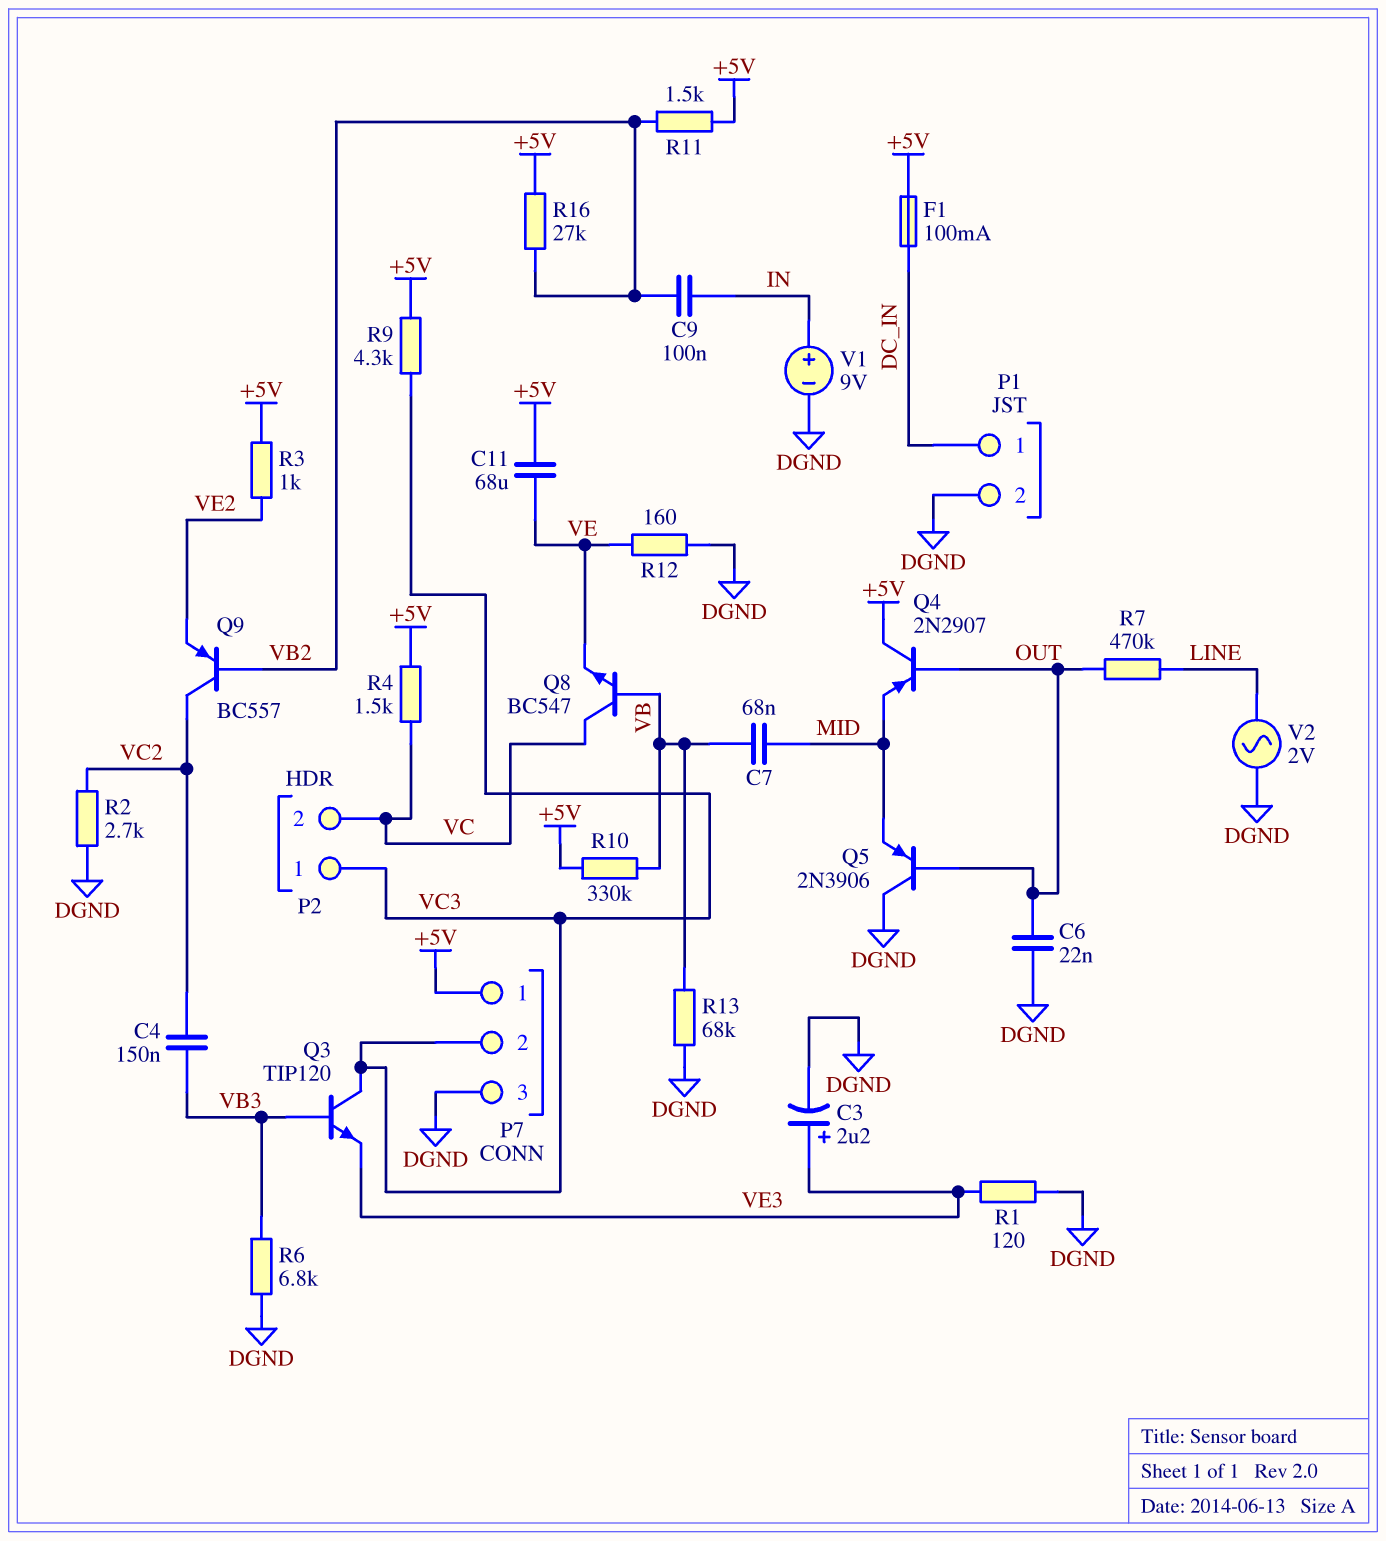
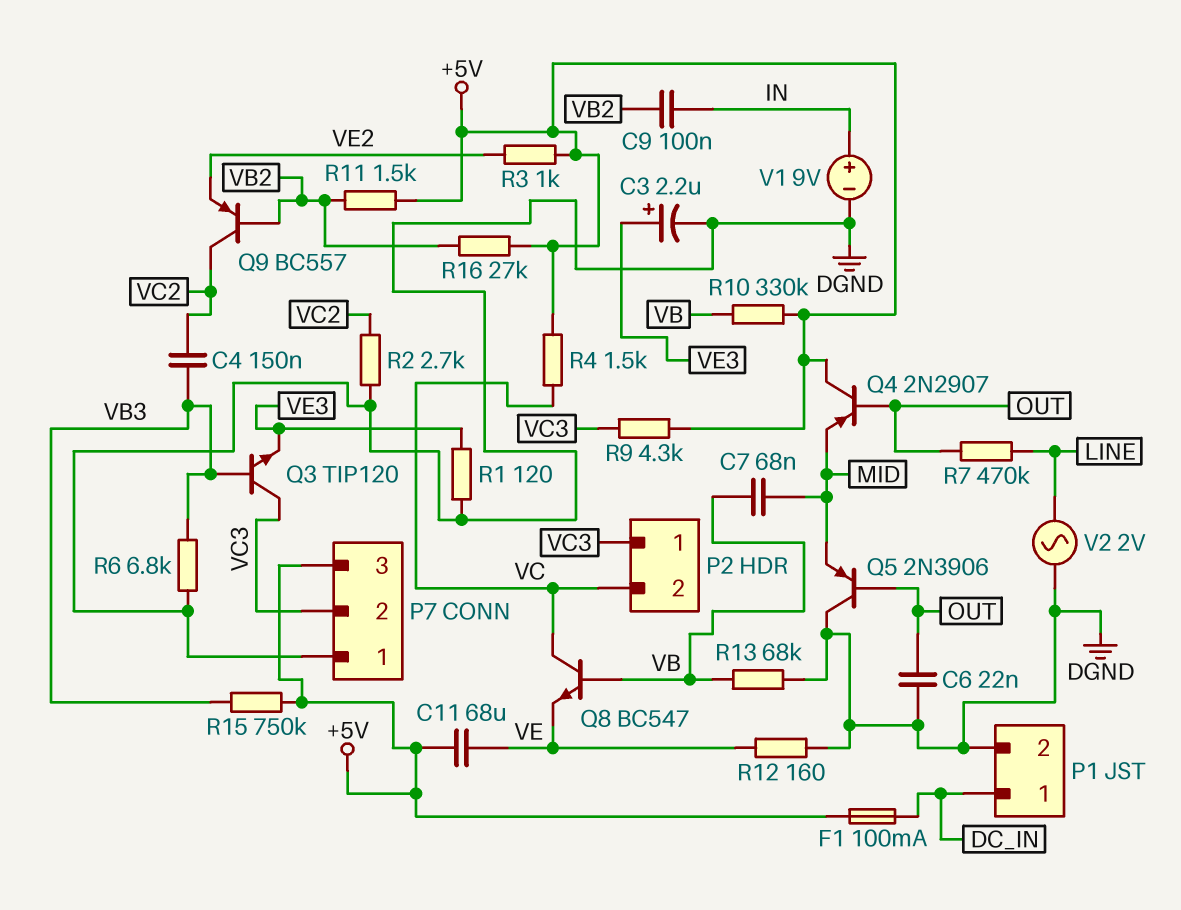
P7 pin 1: +5V -> DGND
P7 pin 3: DGND -> +5V
R15: none -> 750k (+5V, VB3)

